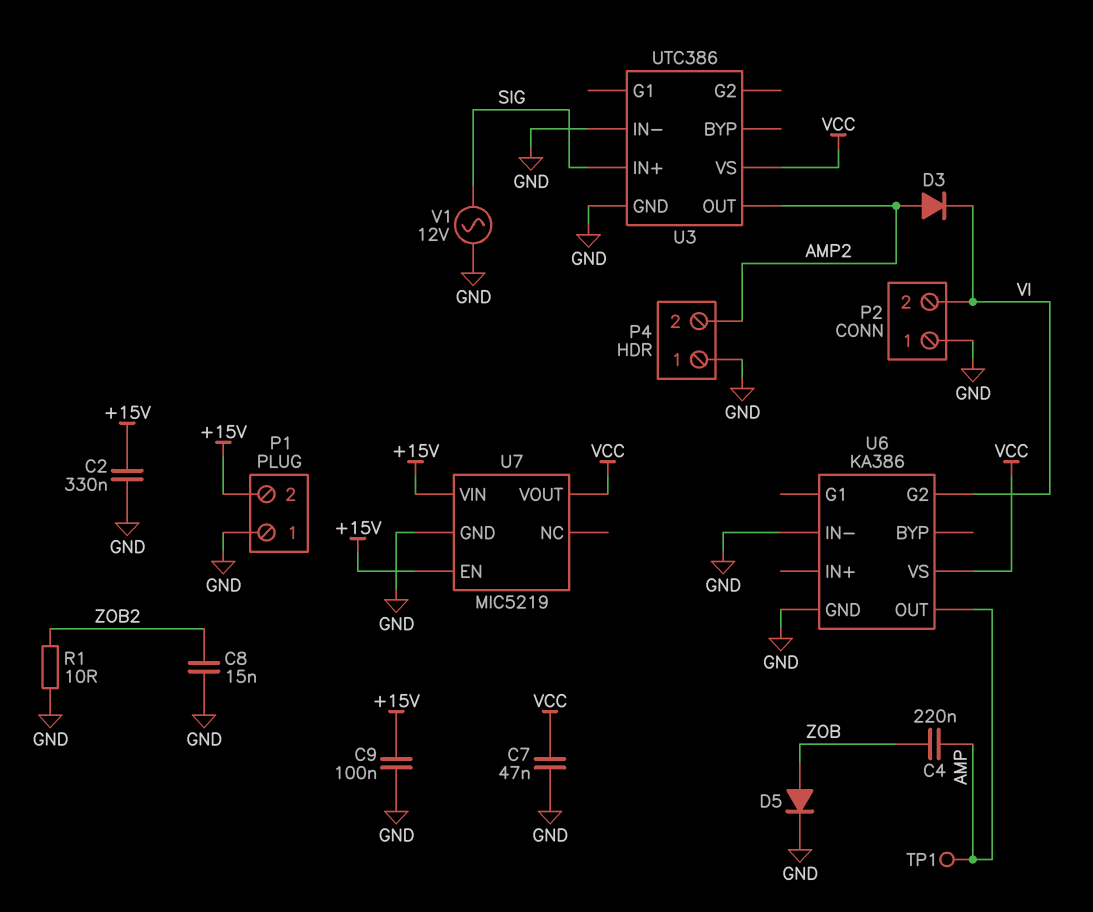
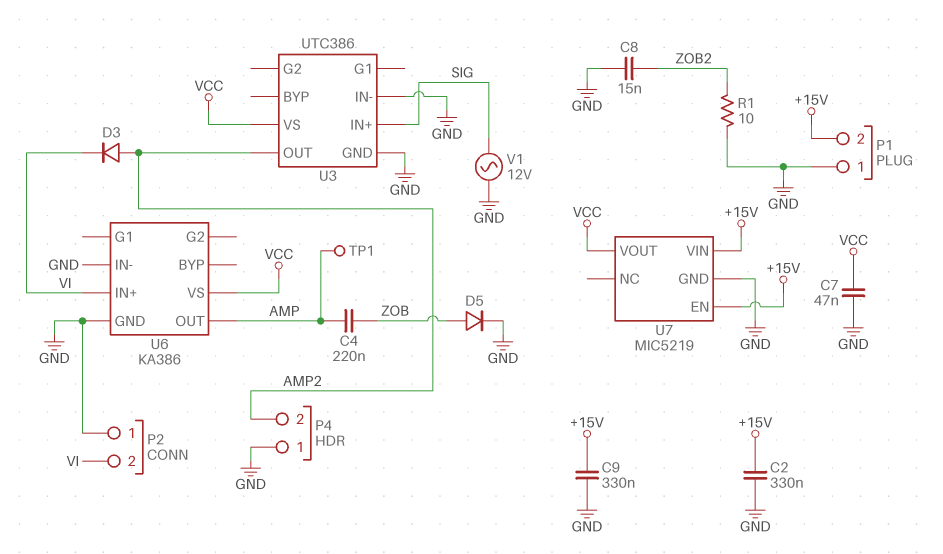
C9: 100nF (+15V, GND) -> 330nF (+15V, GND)
U6 pin G2: VI -> none
U6 pin IN+: none -> VI

